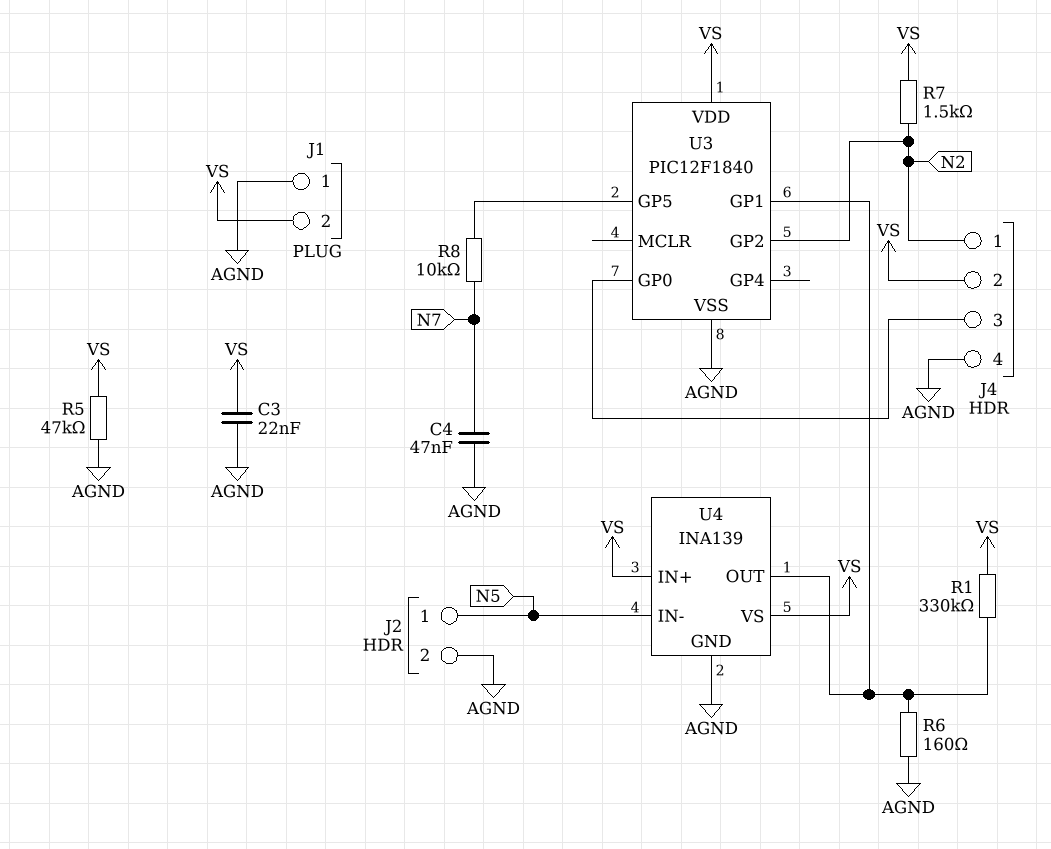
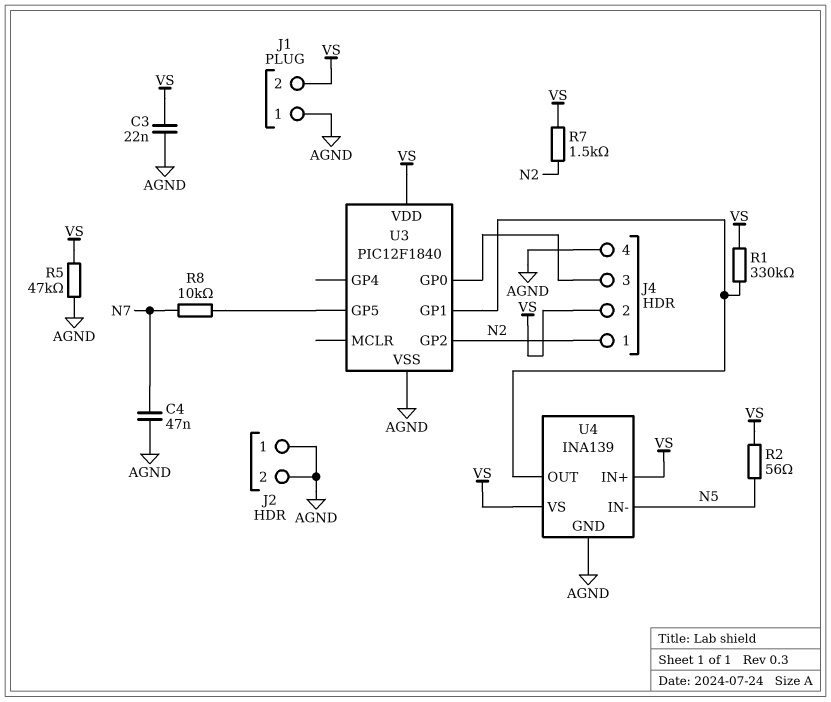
J2 pin 1: N5 -> AGND
R2: none -> 56 (N5, VS)
R6: 160 (AGND, U3/GP1) -> none

